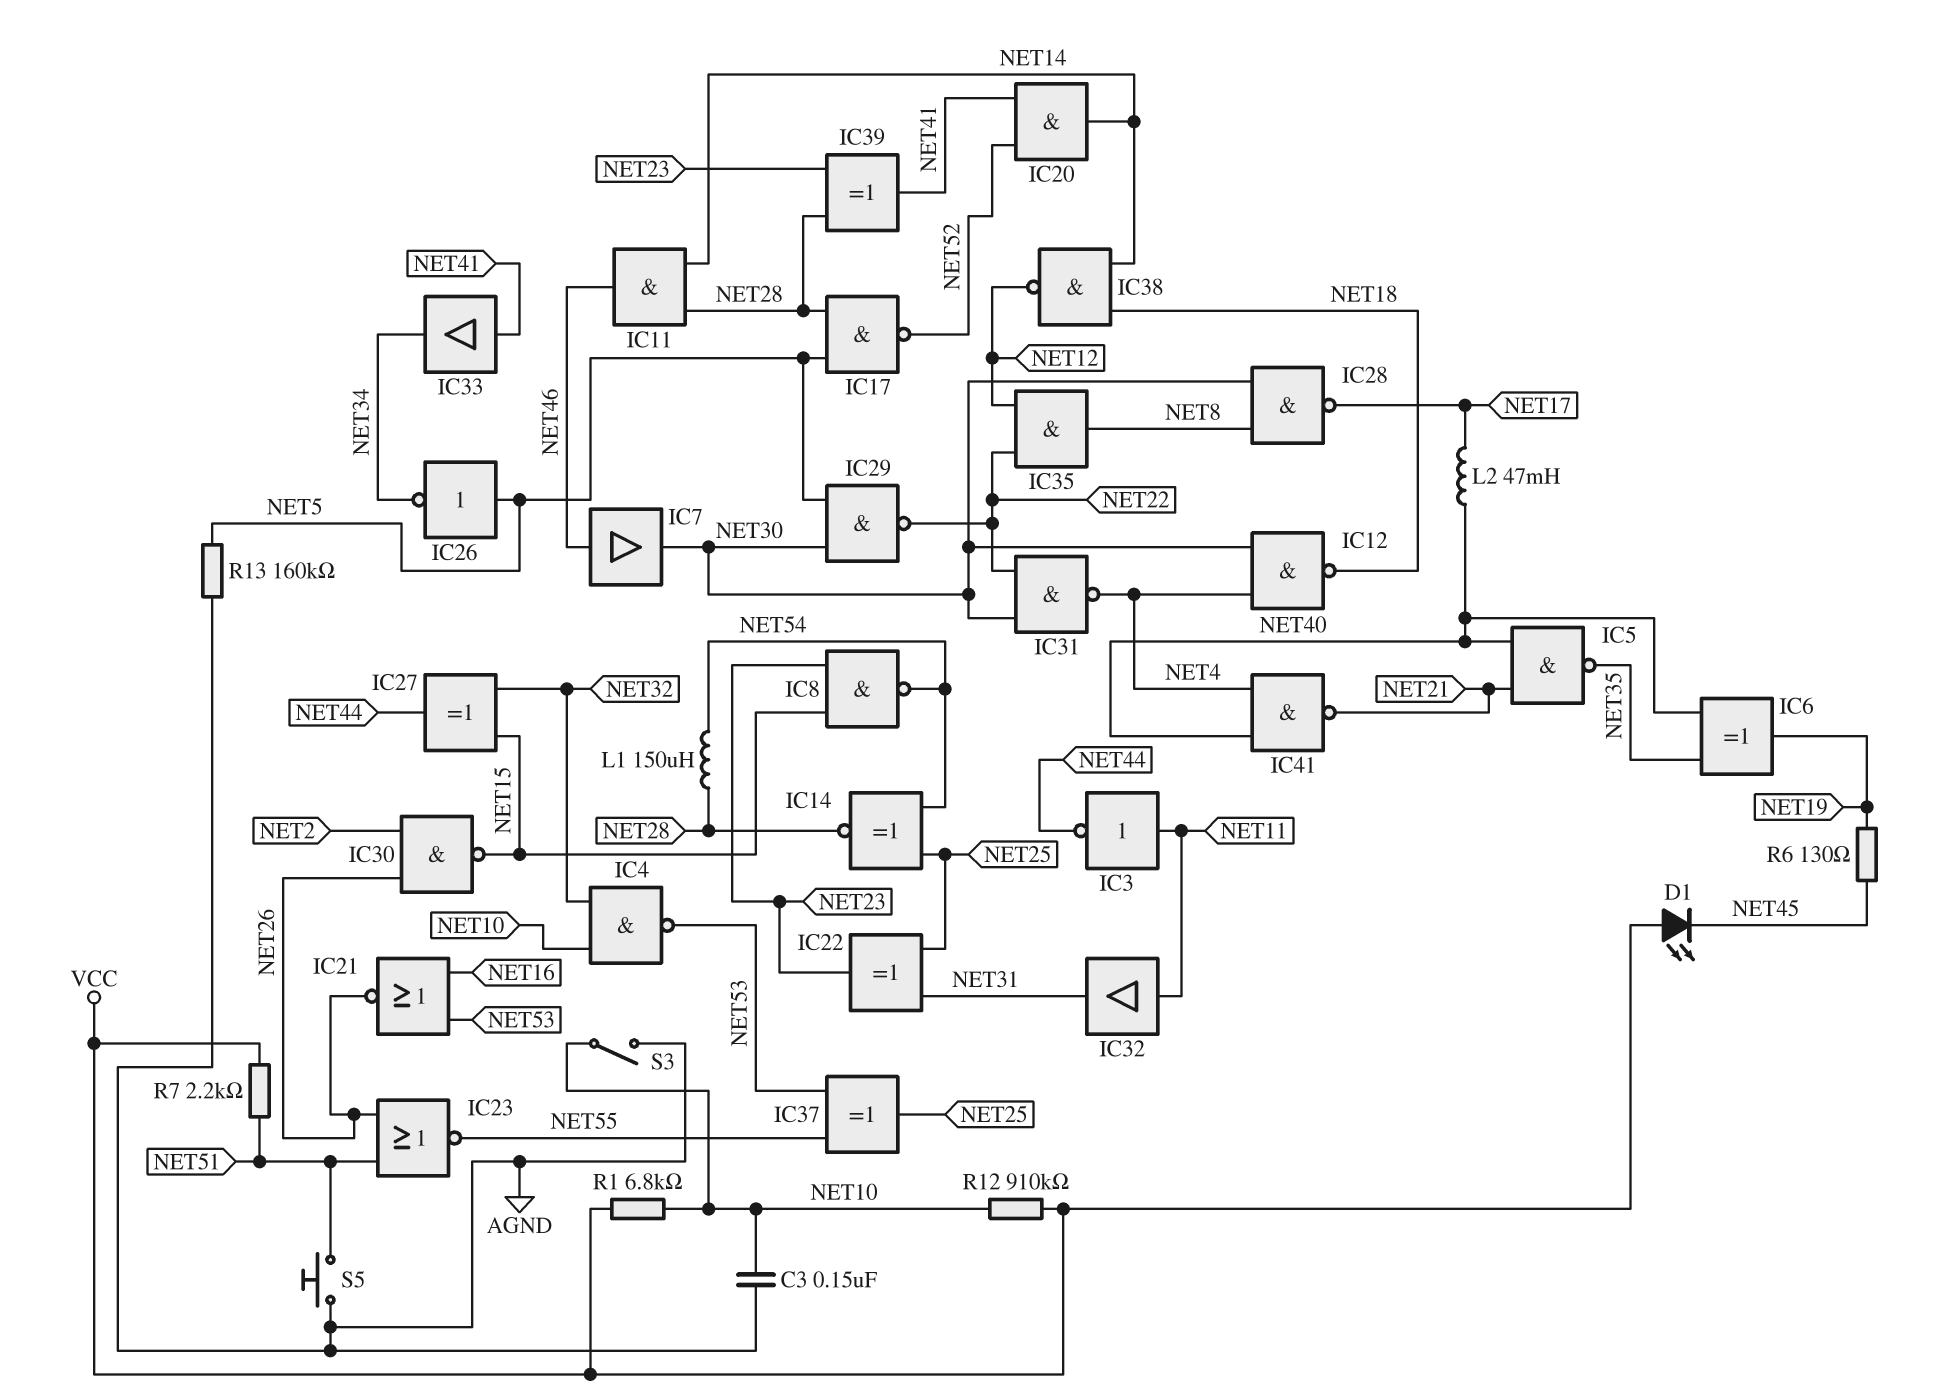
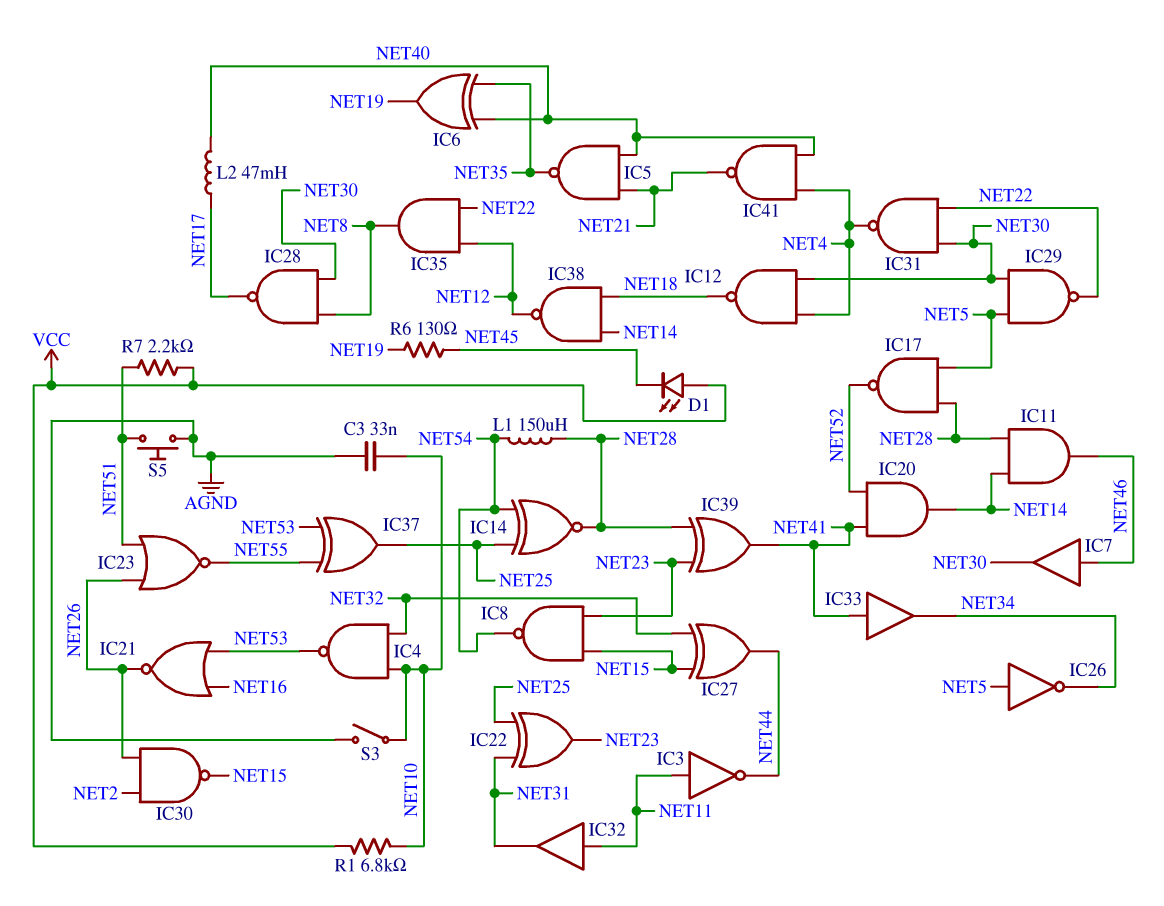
C3: 150nF (AGND, NET10) -> 33nF (AGND, NET10)
R12: 910k (NET10, VCC) -> none
R13: 160k (AGND, NET5) -> none

